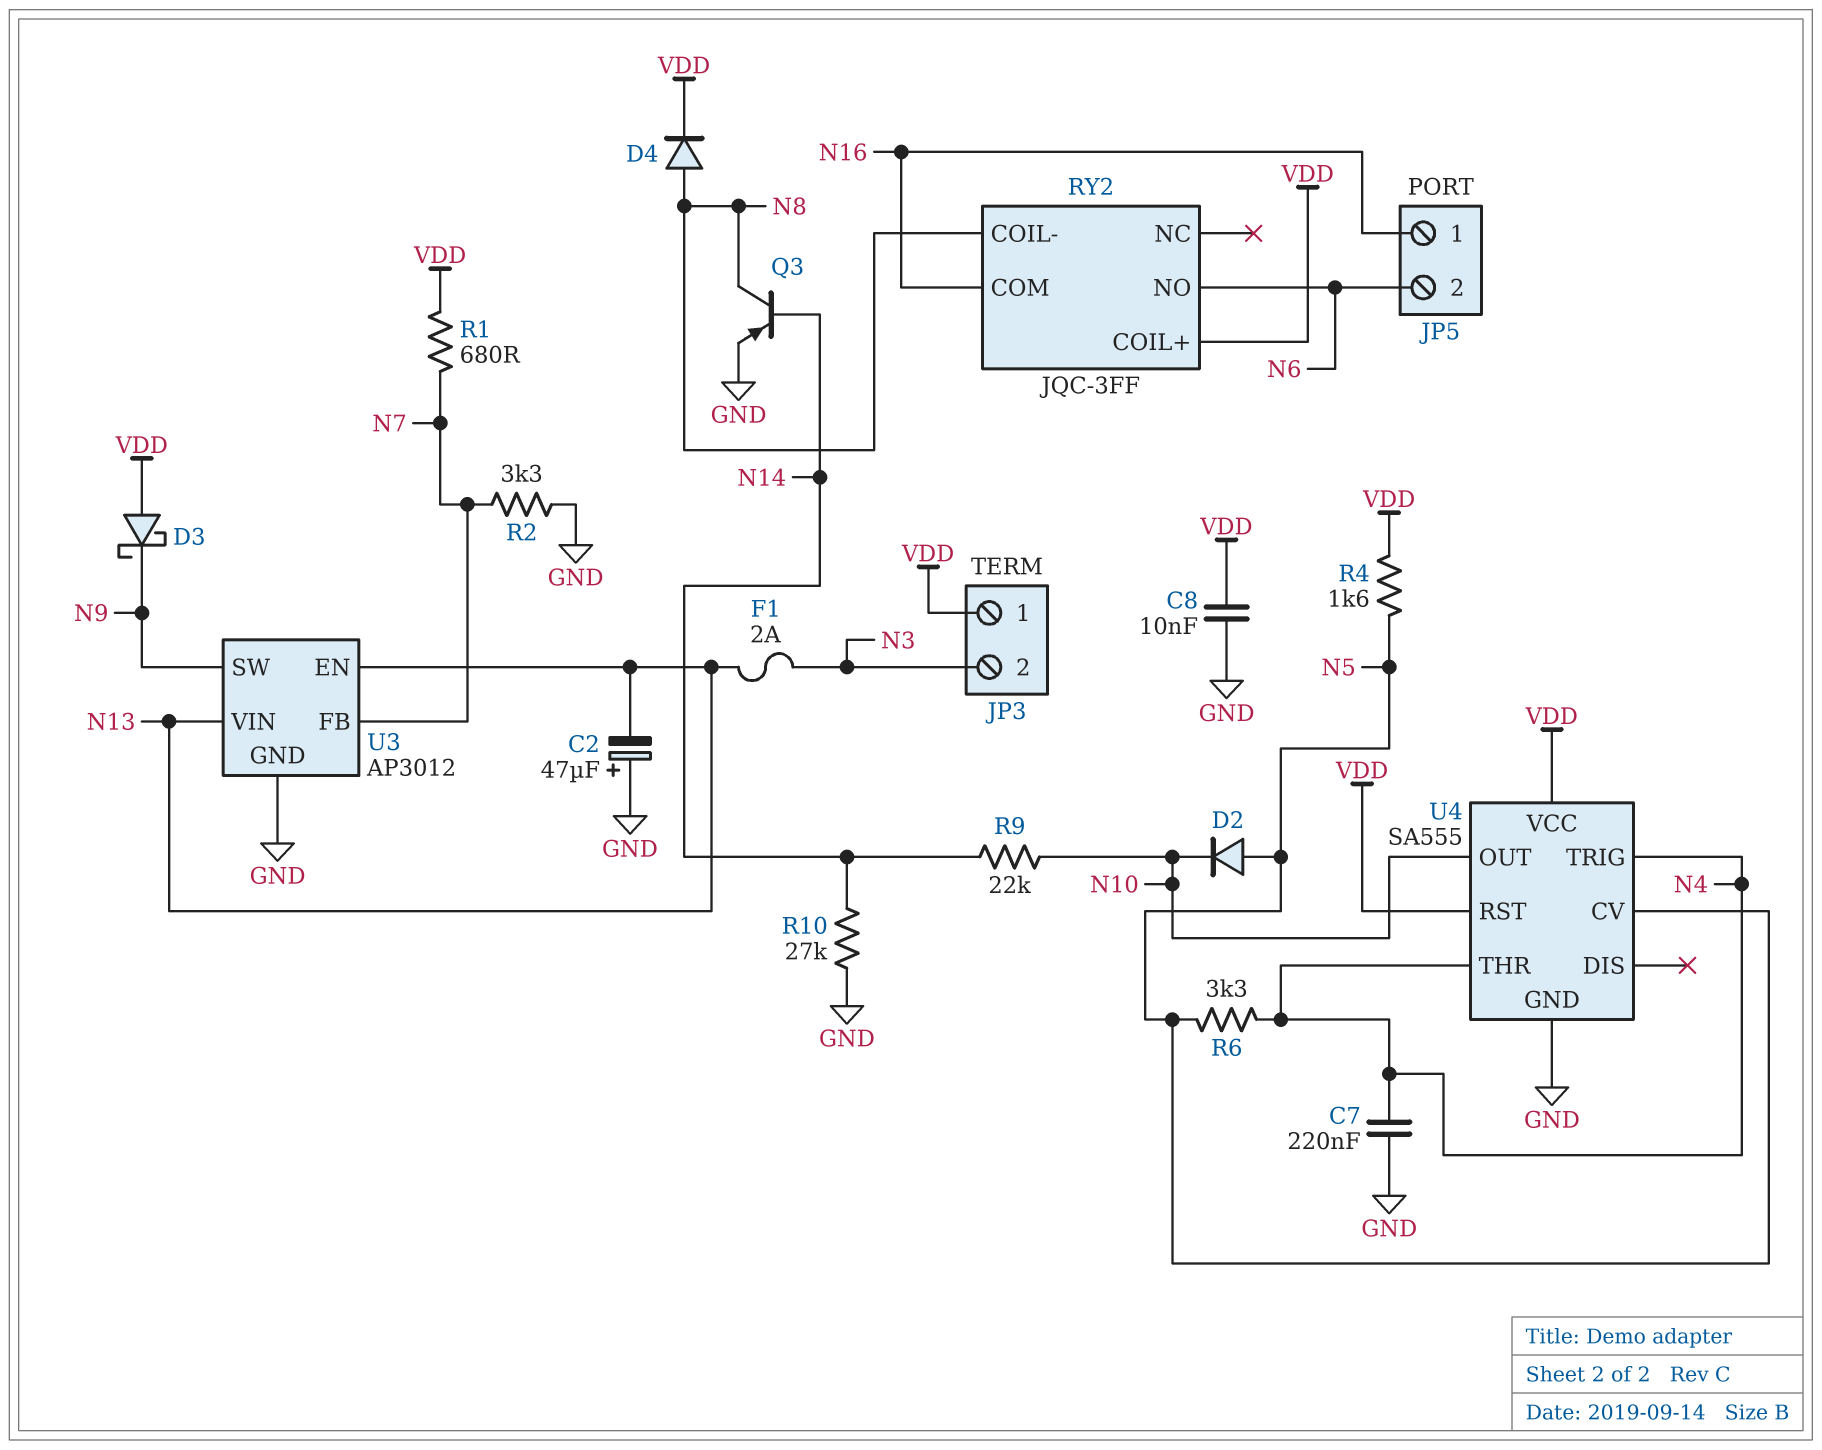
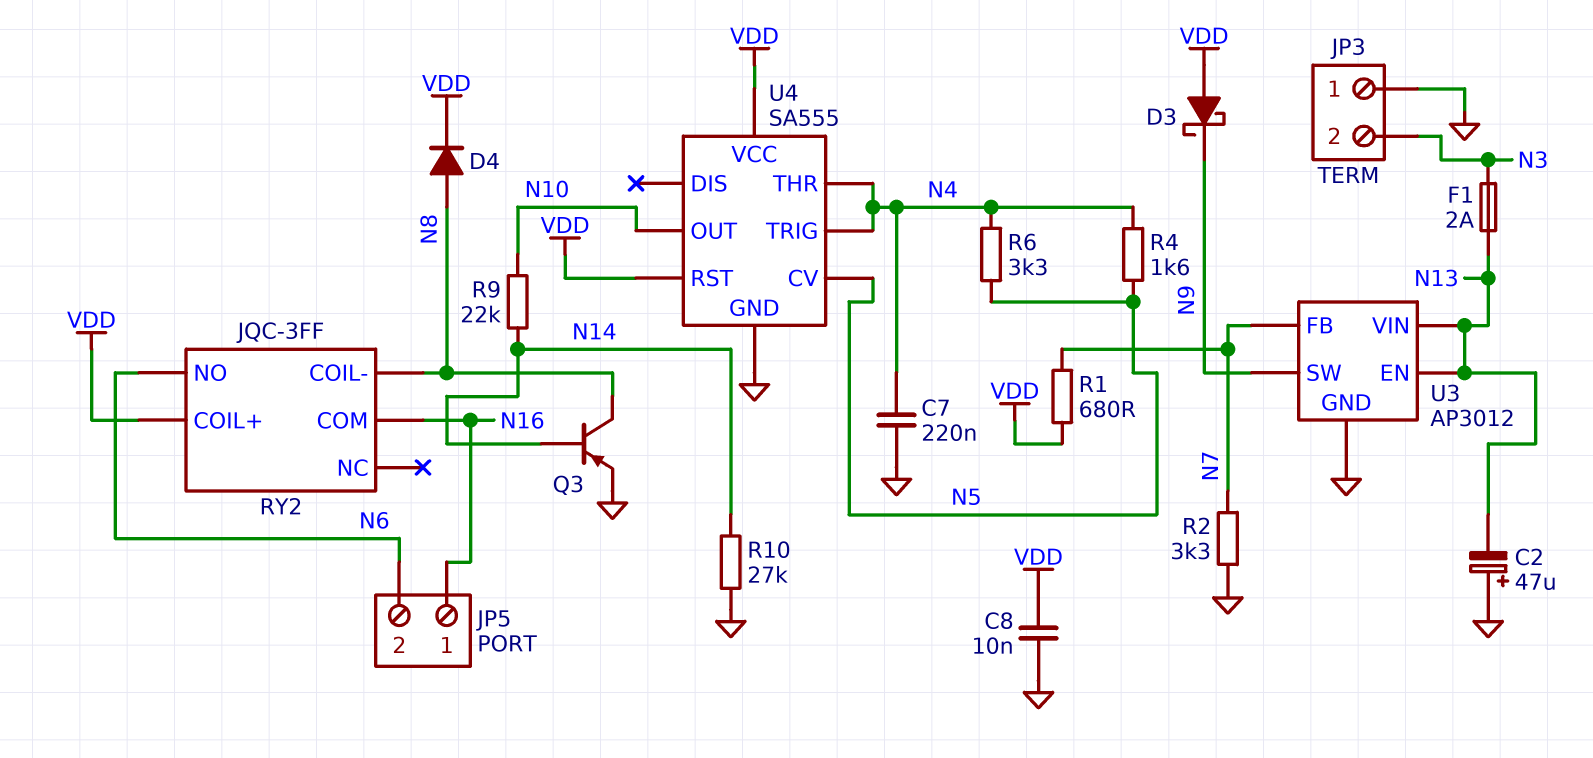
D2: diode (A N5, K N10) -> none
JP3 pin 1: VDD -> GND
R4: 1.6k (N5, VDD) -> 1.6k (N4, N5)

